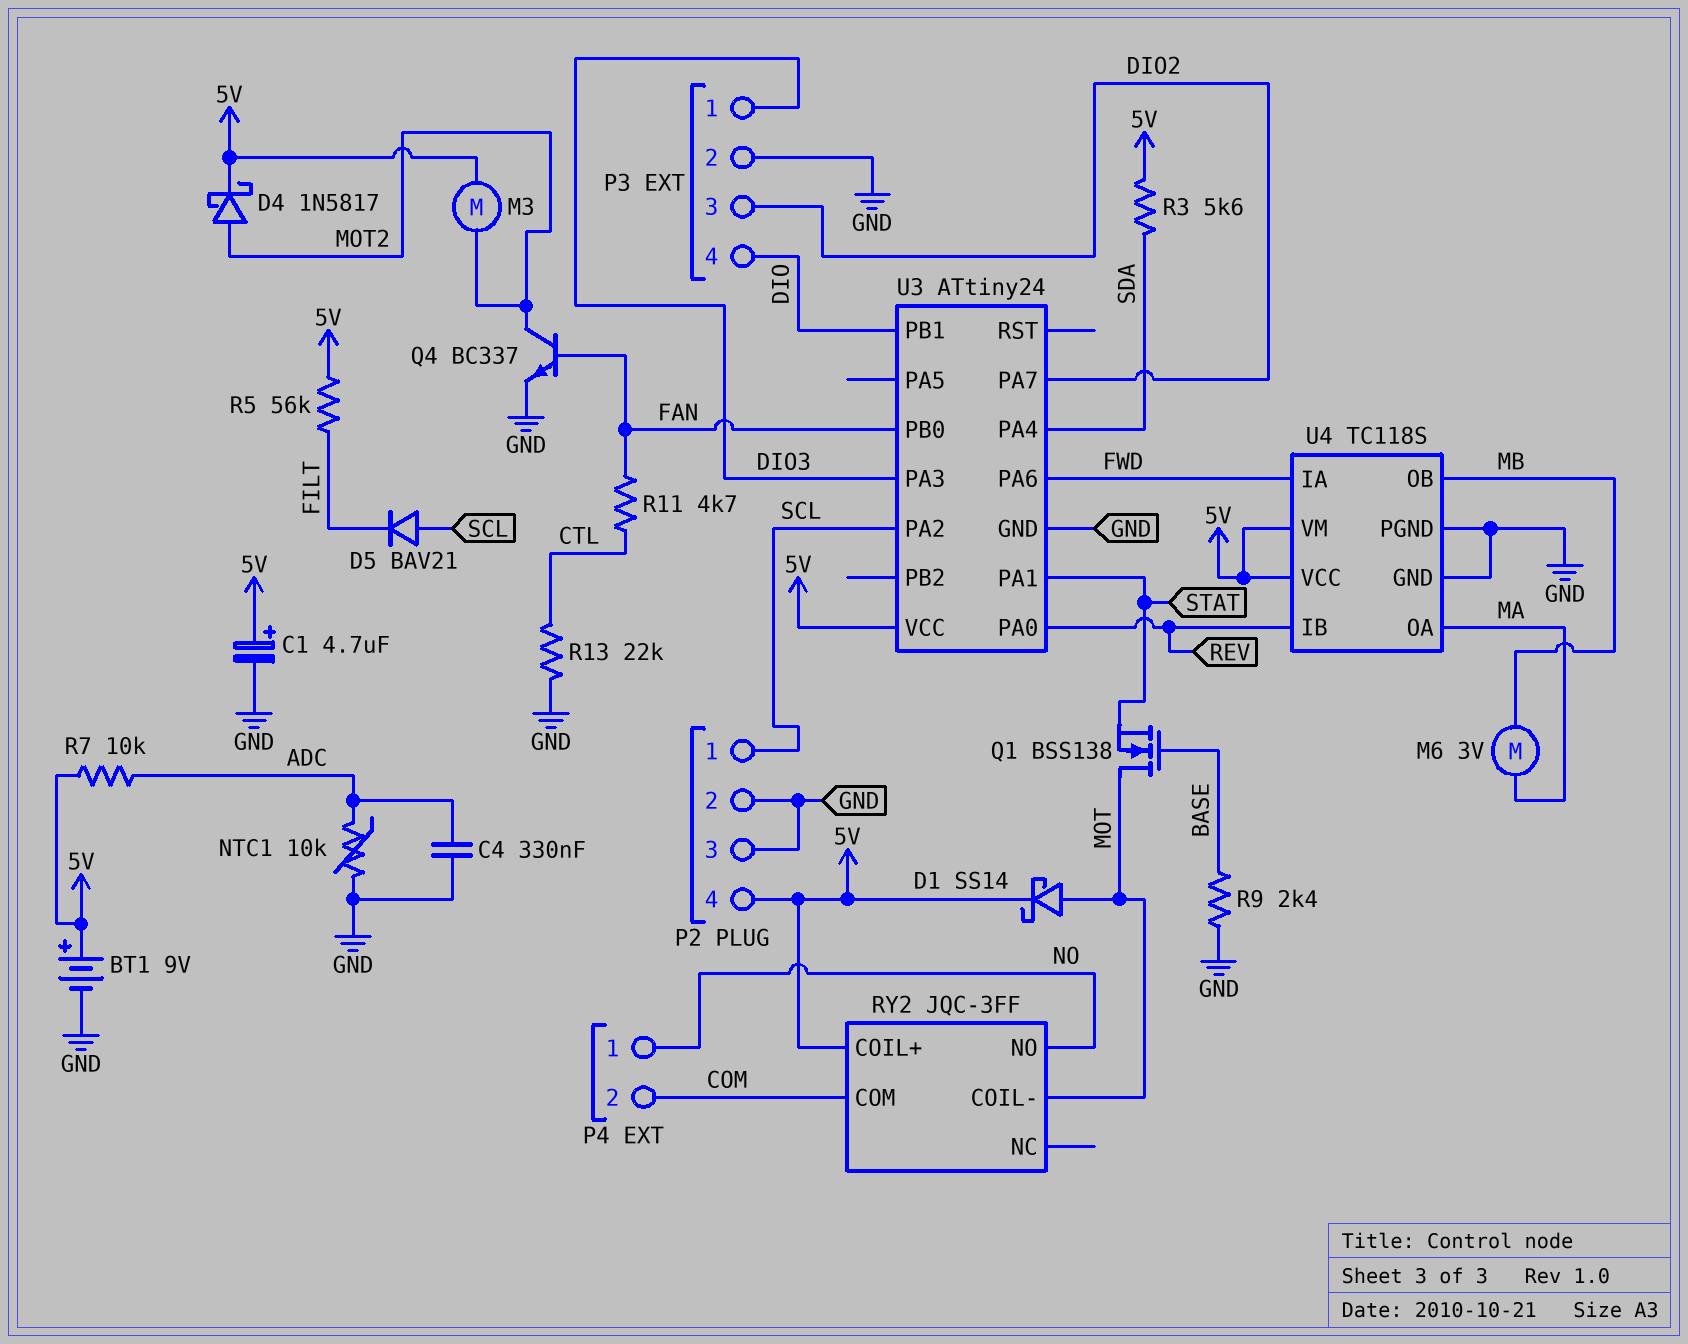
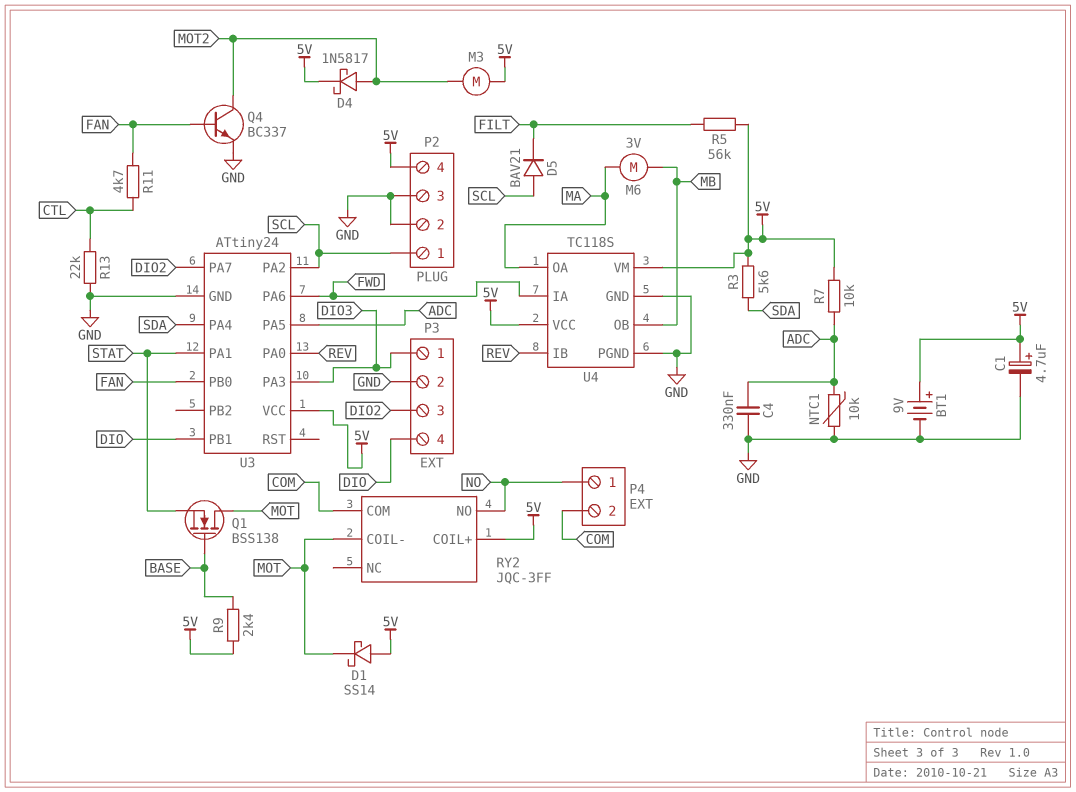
D1: schottky SS14 (A MOT, K 5V) -> schottky SS14 (A 5V, K MOT)
R9: 2.4k (BASE, GND) -> 2.4k (5V, BASE)
U3 pin PA5: none -> ADC

